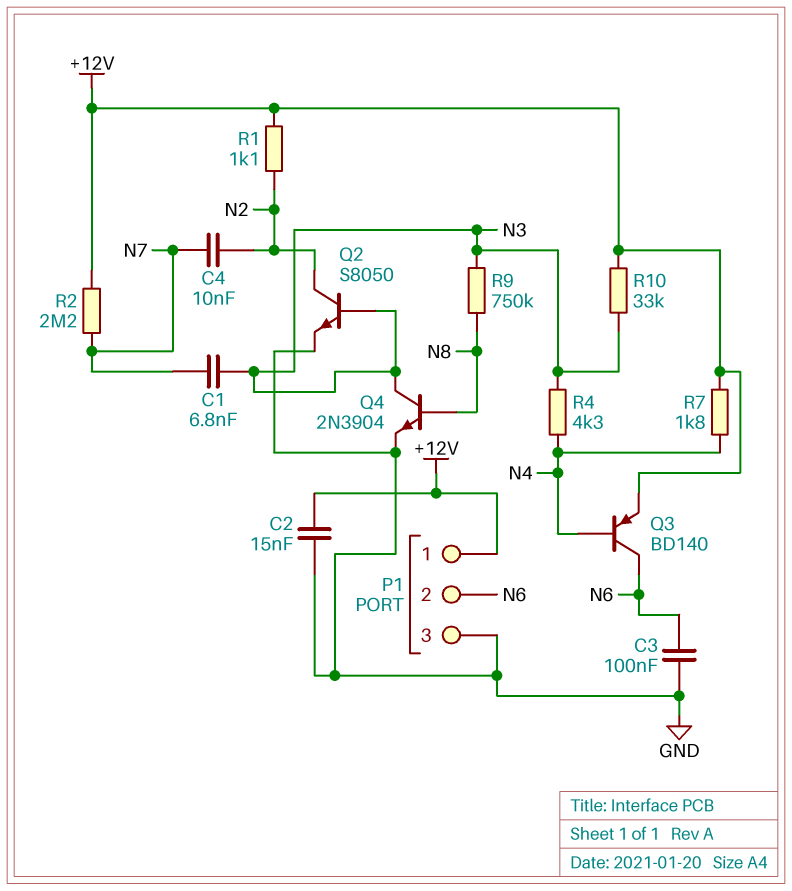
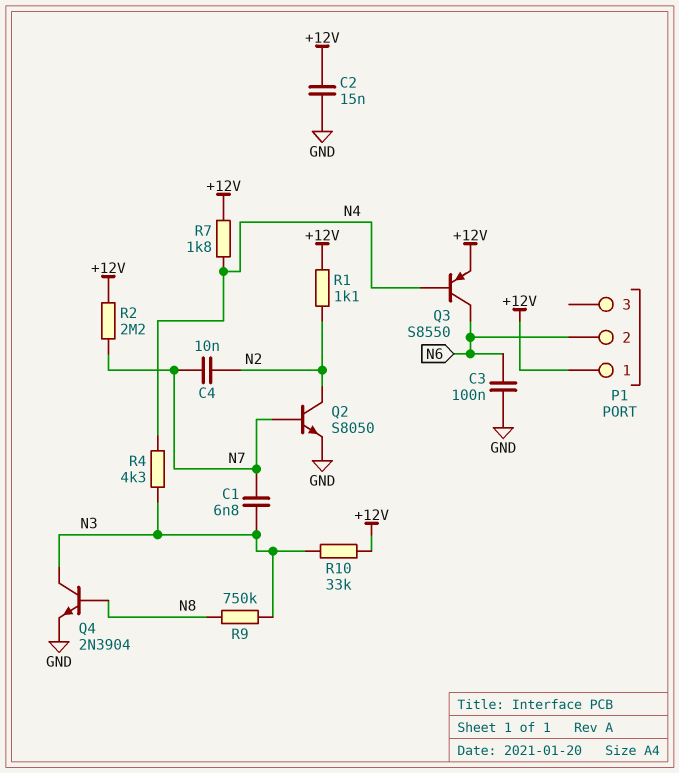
P1 pin 3: GND -> none
Q2: NPN S8050 (B N3, C N2, E GND) -> NPN S8050 (B N7, C N2, E GND)
Q3: PNP BD140 (B N4, C N6, E +12V) -> PNP S8550 (B N4, C N6, E +12V)

